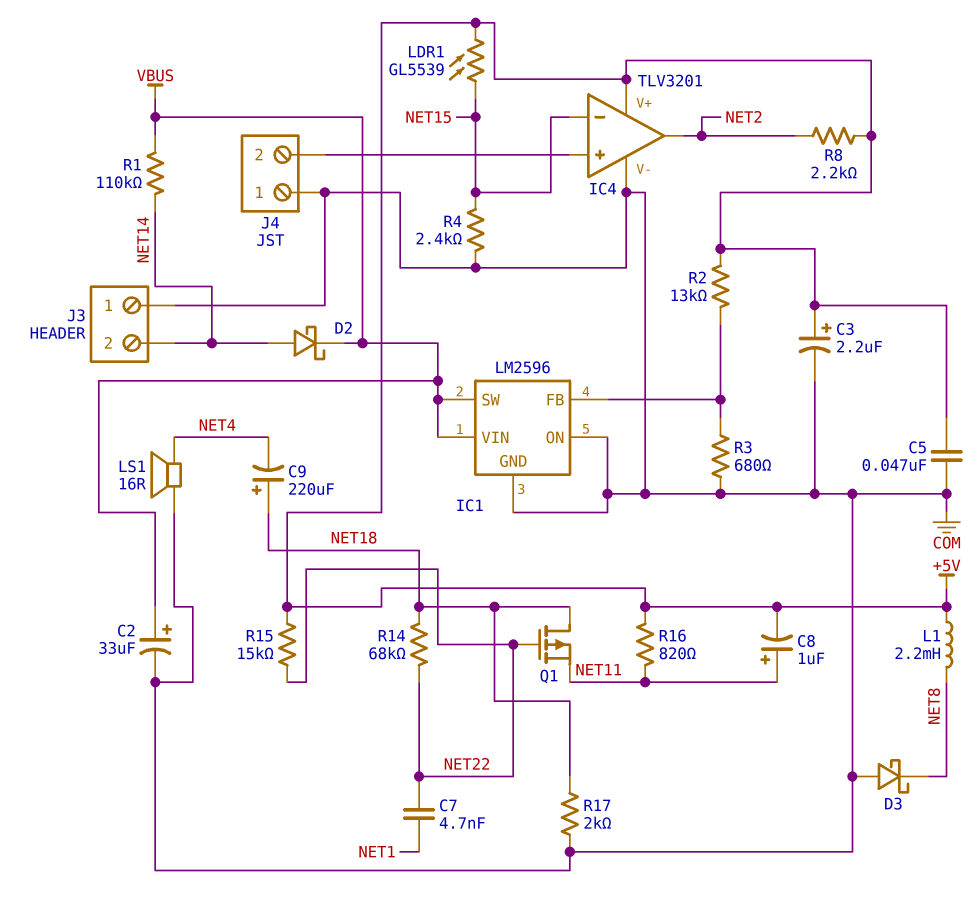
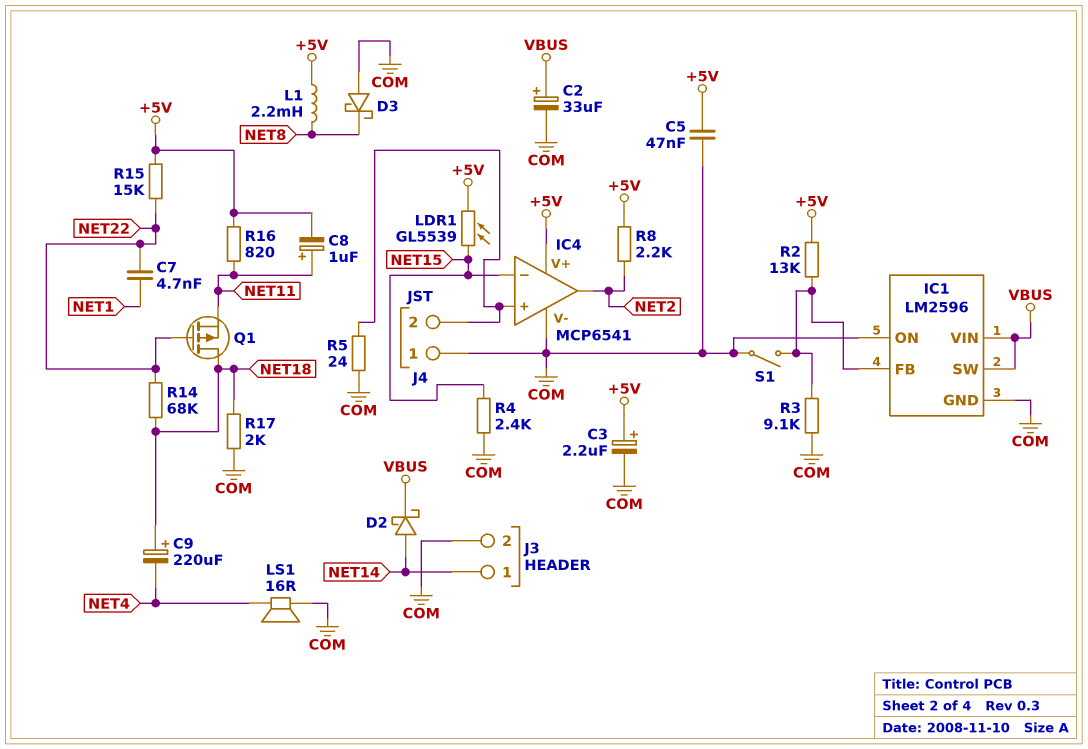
IC4: TLV3201 -> MCP6541
J3 pin 1: COM -> NET14
J3 pin 2: NET14 -> COM
R1: 110k (NET14, VBUS) -> none
R3: 680 (COM, IC1/FB) -> 9.1k (COM, IC1/FB)
R5: none -> 24 (COM, IC4/in+)
S1: none -> switch (COM, IC1/FB)

